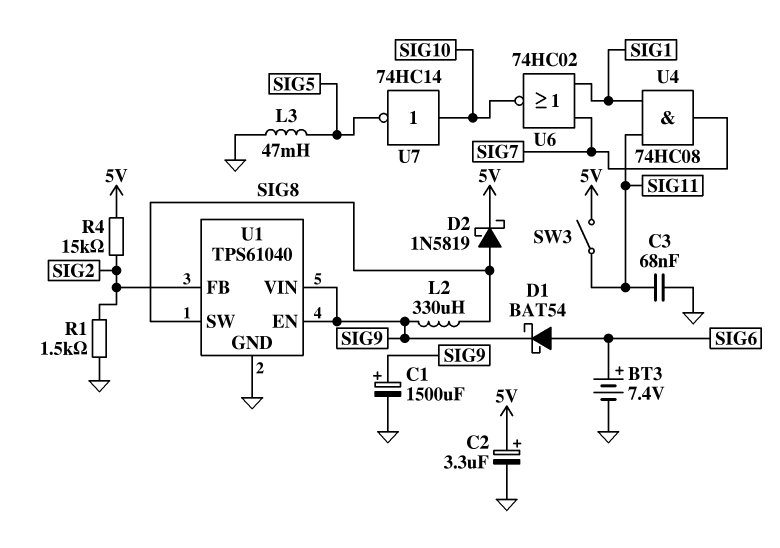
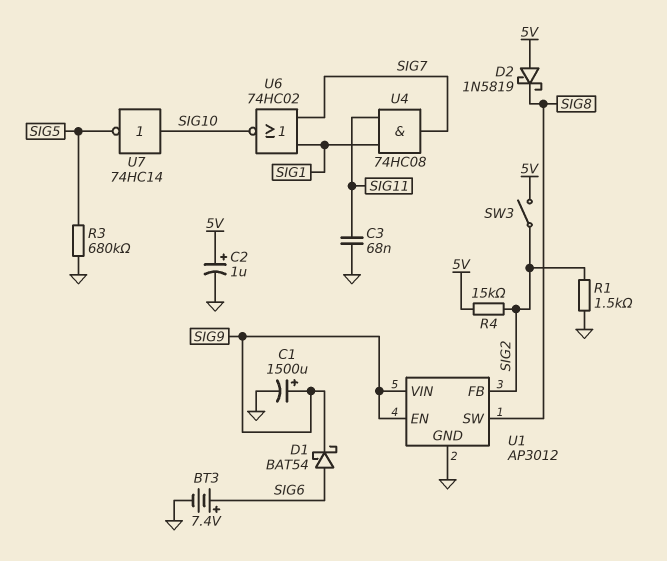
C2: 3.3uF (plus 5V, minus GND) -> 1uF (plus 5V, minus GND)
D2: schottky 1N5819 (A SIG8, K 5V) -> schottky 1N5819 (A 5V, K SIG8)
L2: 330uH (SIG8, SIG9) -> none
L3: 47mH (GND, SIG5) -> none
R3: none -> 680k (GND, SIG5)
SW3: switch (5V, SIG11) -> switch (5V, SIG2)
U1: TPS61040 -> AP3012

